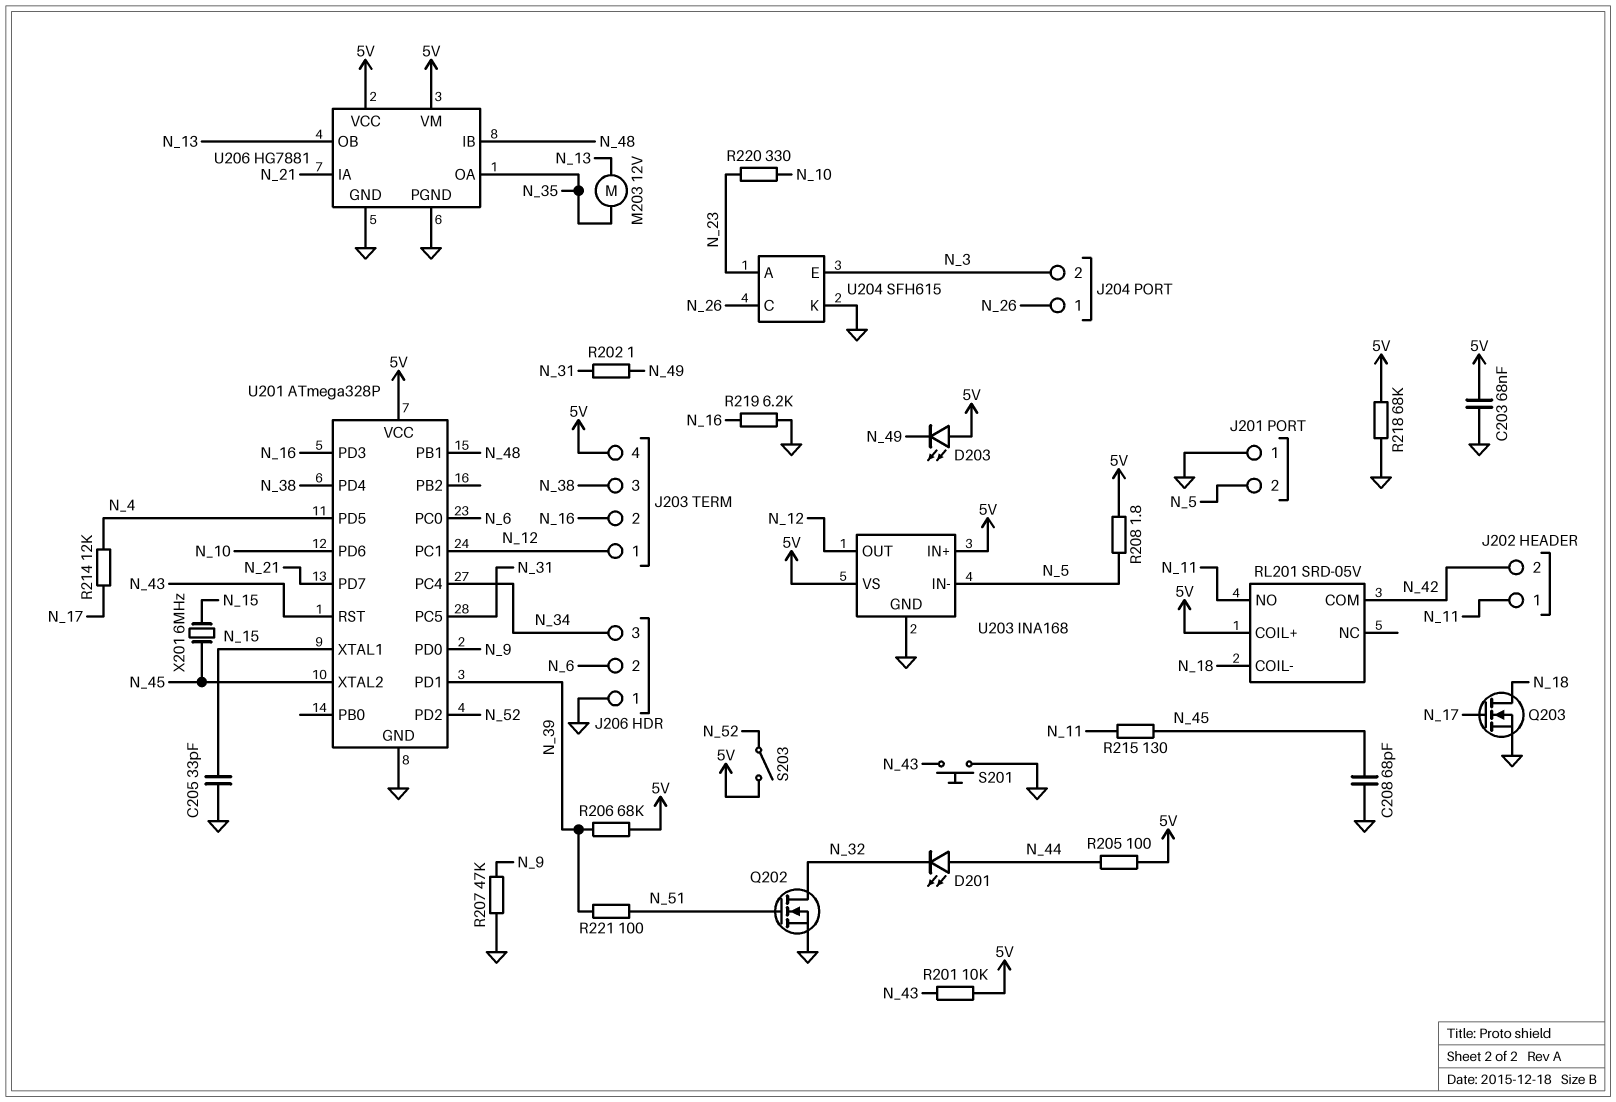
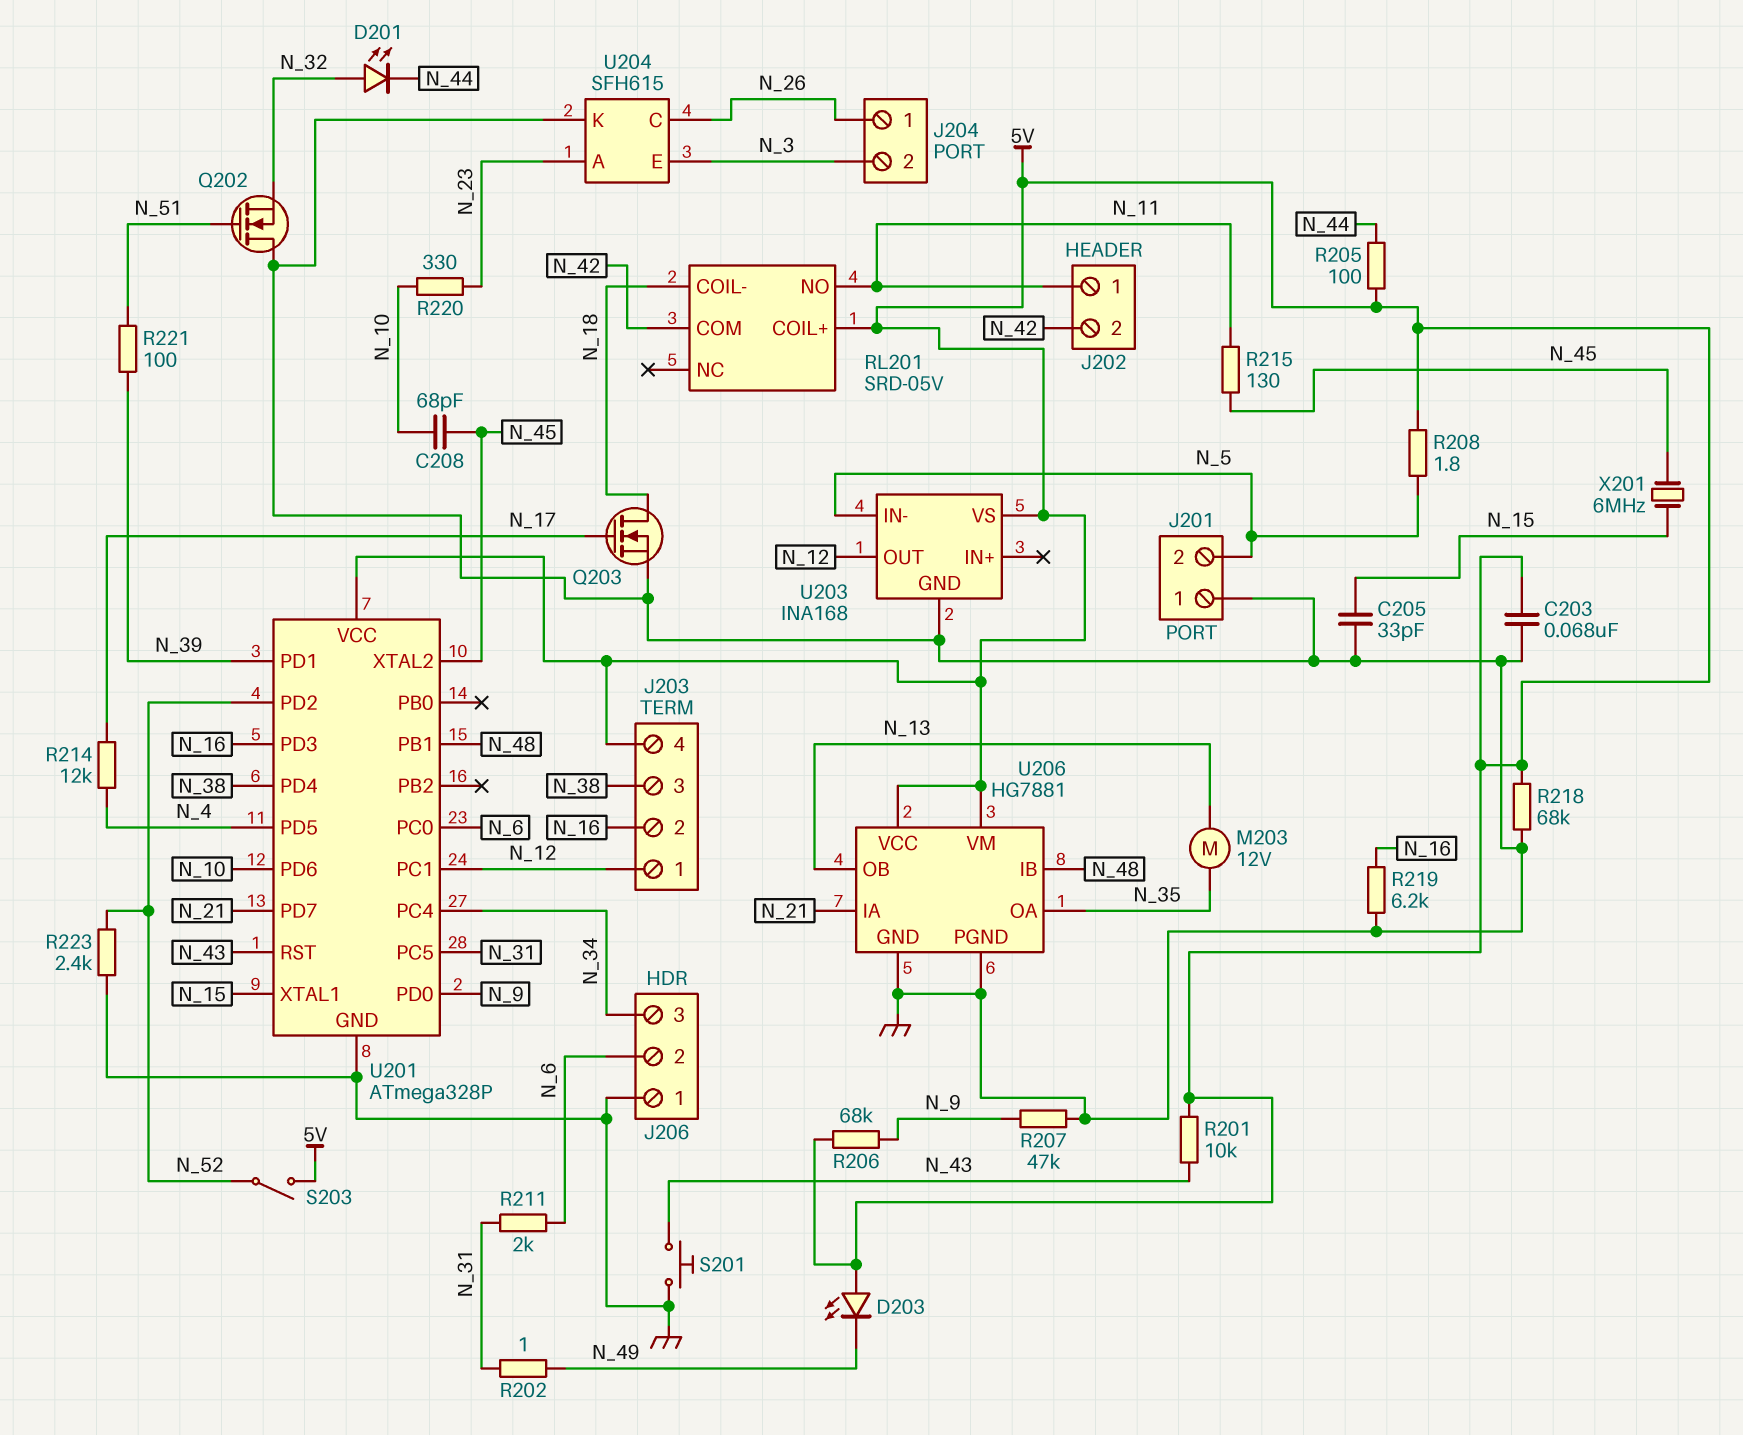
C208: 68pF (GND, N_45) -> 68pF (N_10, N_45)
D201: LED (A N_44, K N_32) -> LED (A N_32, K N_44)
Q202: NMOS (G N_51, D N_32, S GND) -> NMOS (G N_51, D GND, S N_32)
R206: 68k (5V, N_39) -> 68k (5V, N_9)
R211: none -> 2k (N_6, N_31)
R223: none -> 2.4k (GND, N_52)
U203 pin IN+: 5V -> none

